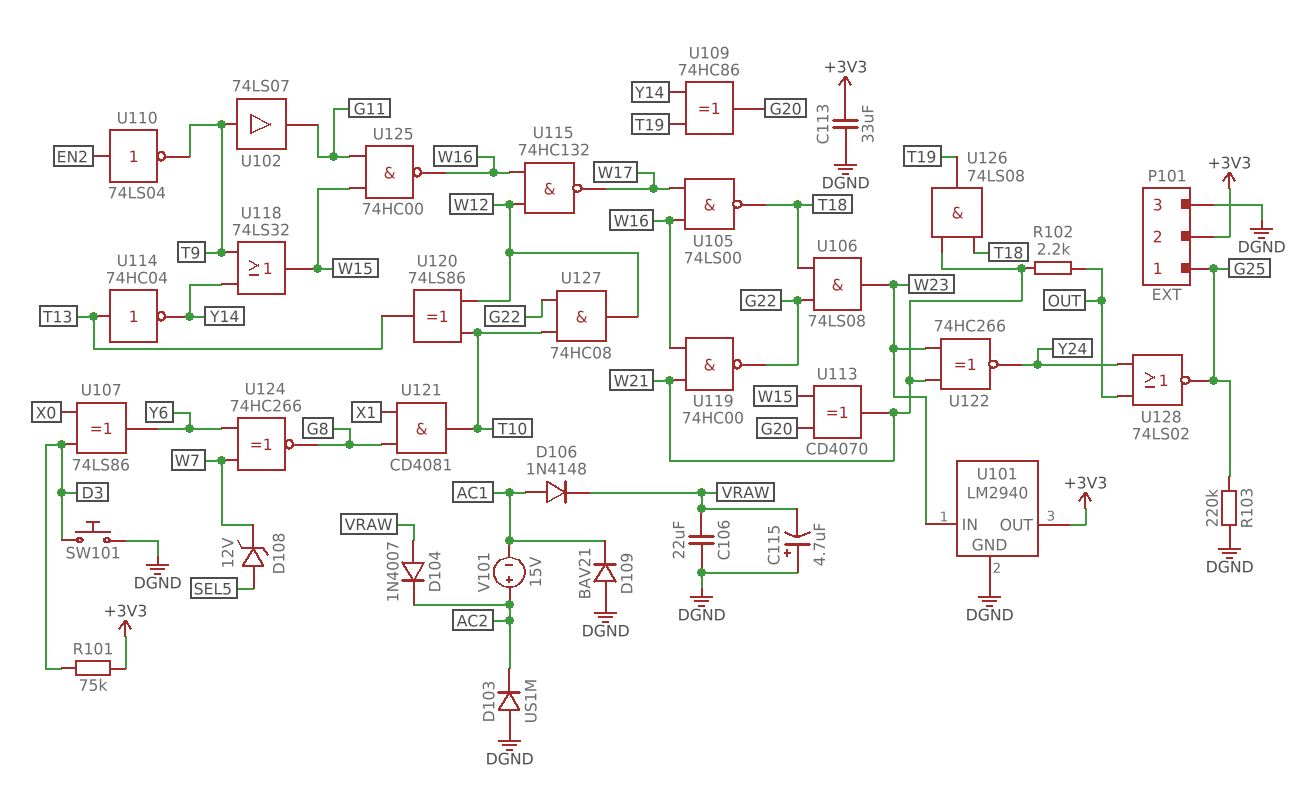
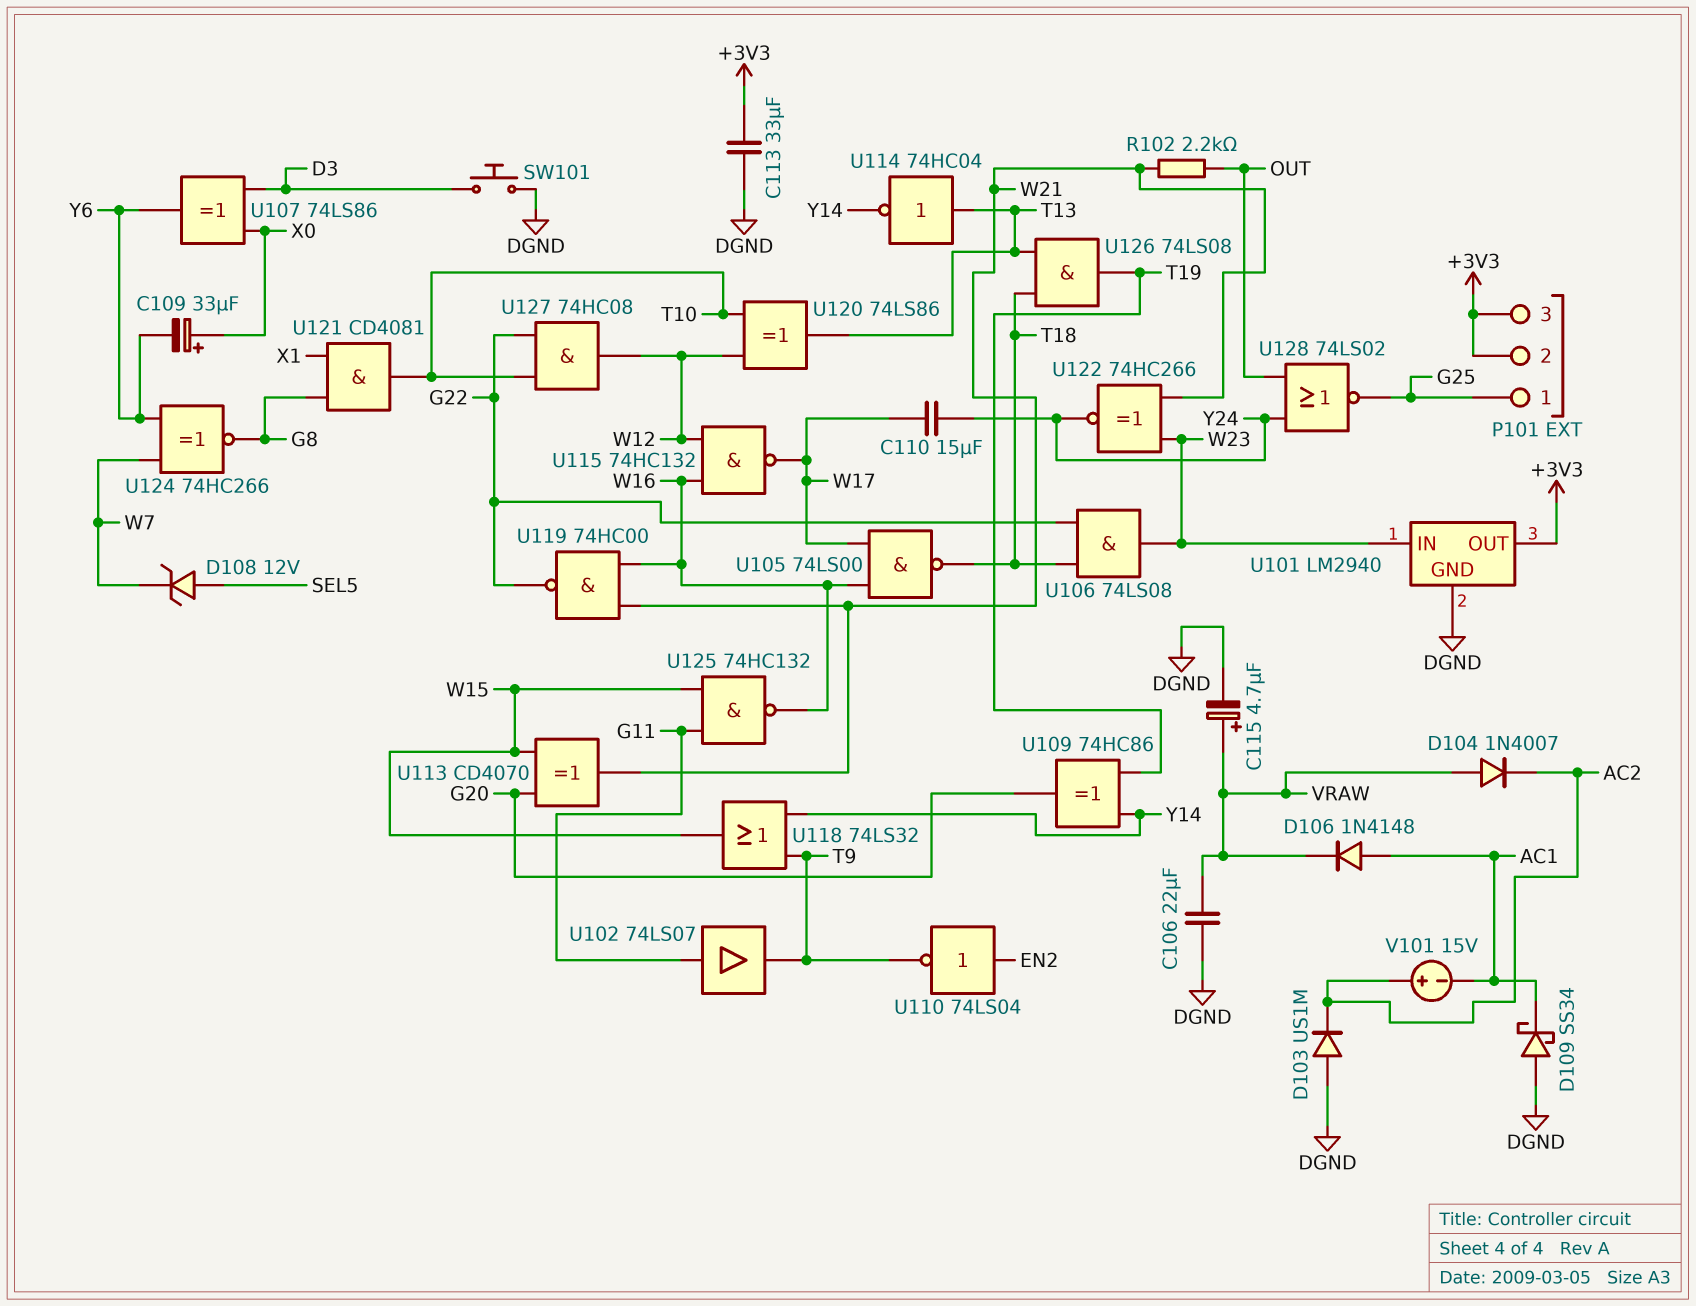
C109: none -> 33uF (plus X0, minus Y6)
C110: none -> 15uF (W17, Y24)
C115: 4.7uF (plus DGND, minus VRAW) -> 4.7uF (plus VRAW, minus DGND)
D109: diode BAV21 (A DGND, K AC1) -> schottky SS34 (A DGND, K AC1)
P101 pin 3: DGND -> +3V3
R101: 75k (+3V3, D3) -> none
R103: 220k (DGND, G25) -> none
U102: buffer 74LS07 (in T9, out G11) -> buffer 74LS07 (in G11, out T9)
U125: NAND 74HC00 (in G11, in W15, out W16) -> NAND 74HC132 (in G11, in W15, out W16)
U126: AND 74LS08 (in T18, in W21, out T19) -> AND 74LS08 (in T13, in T18, out T19)

